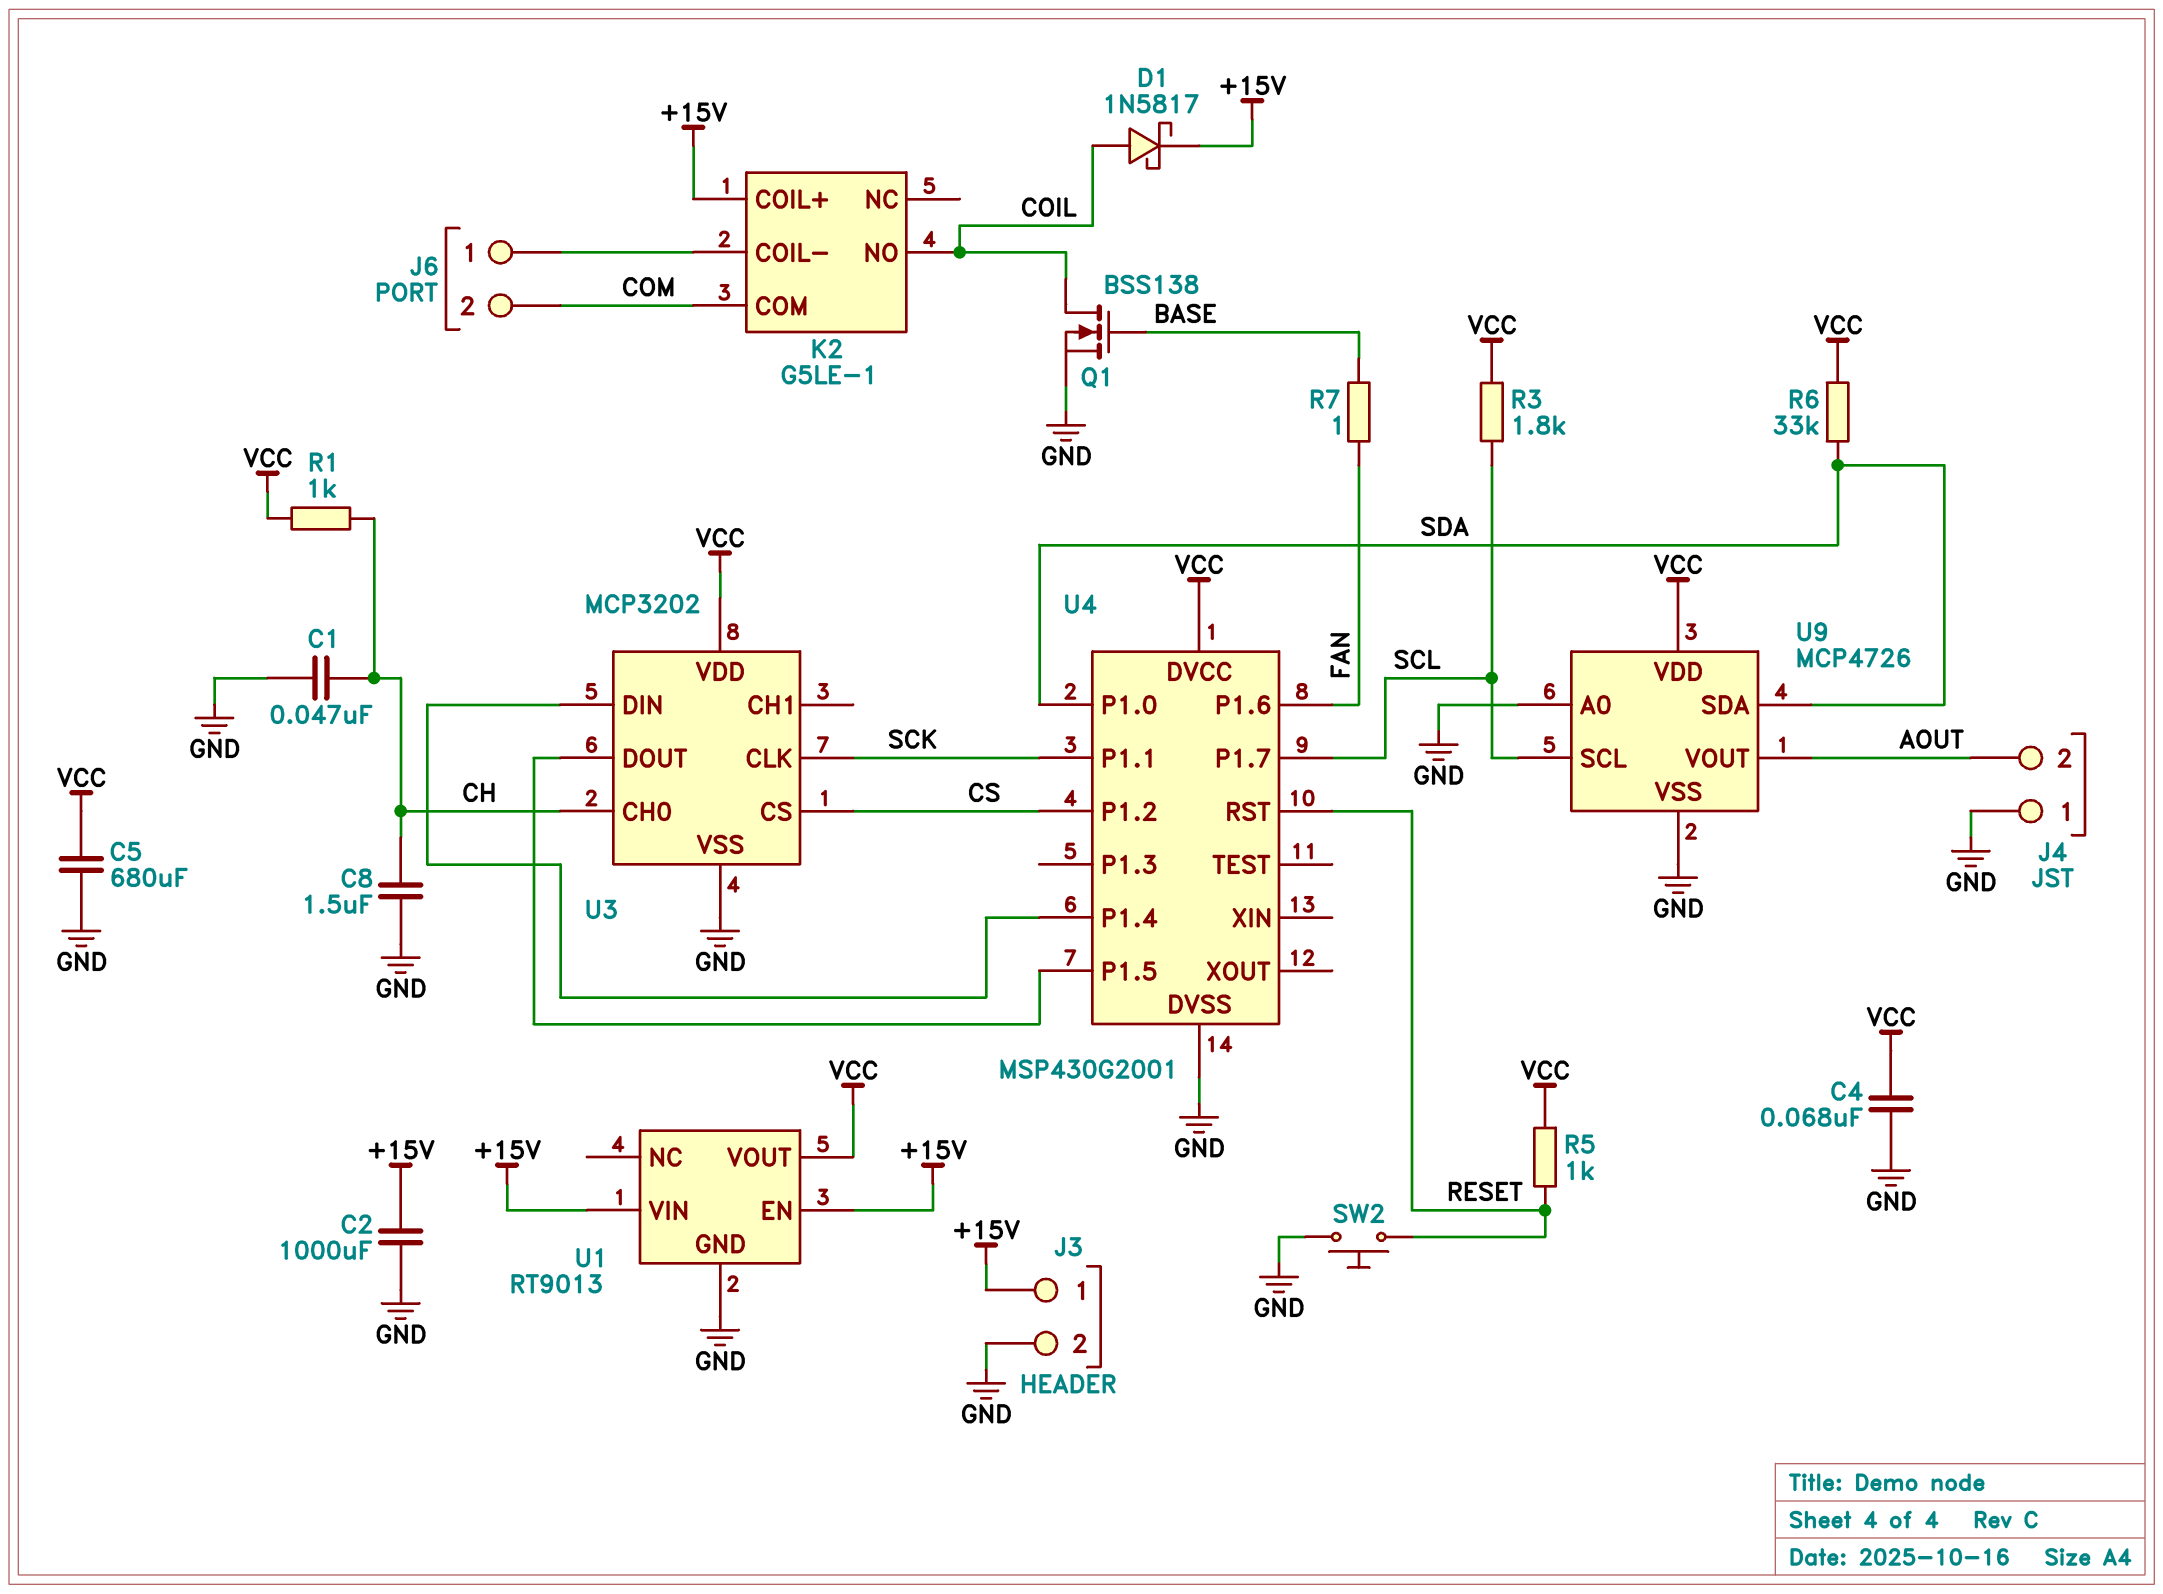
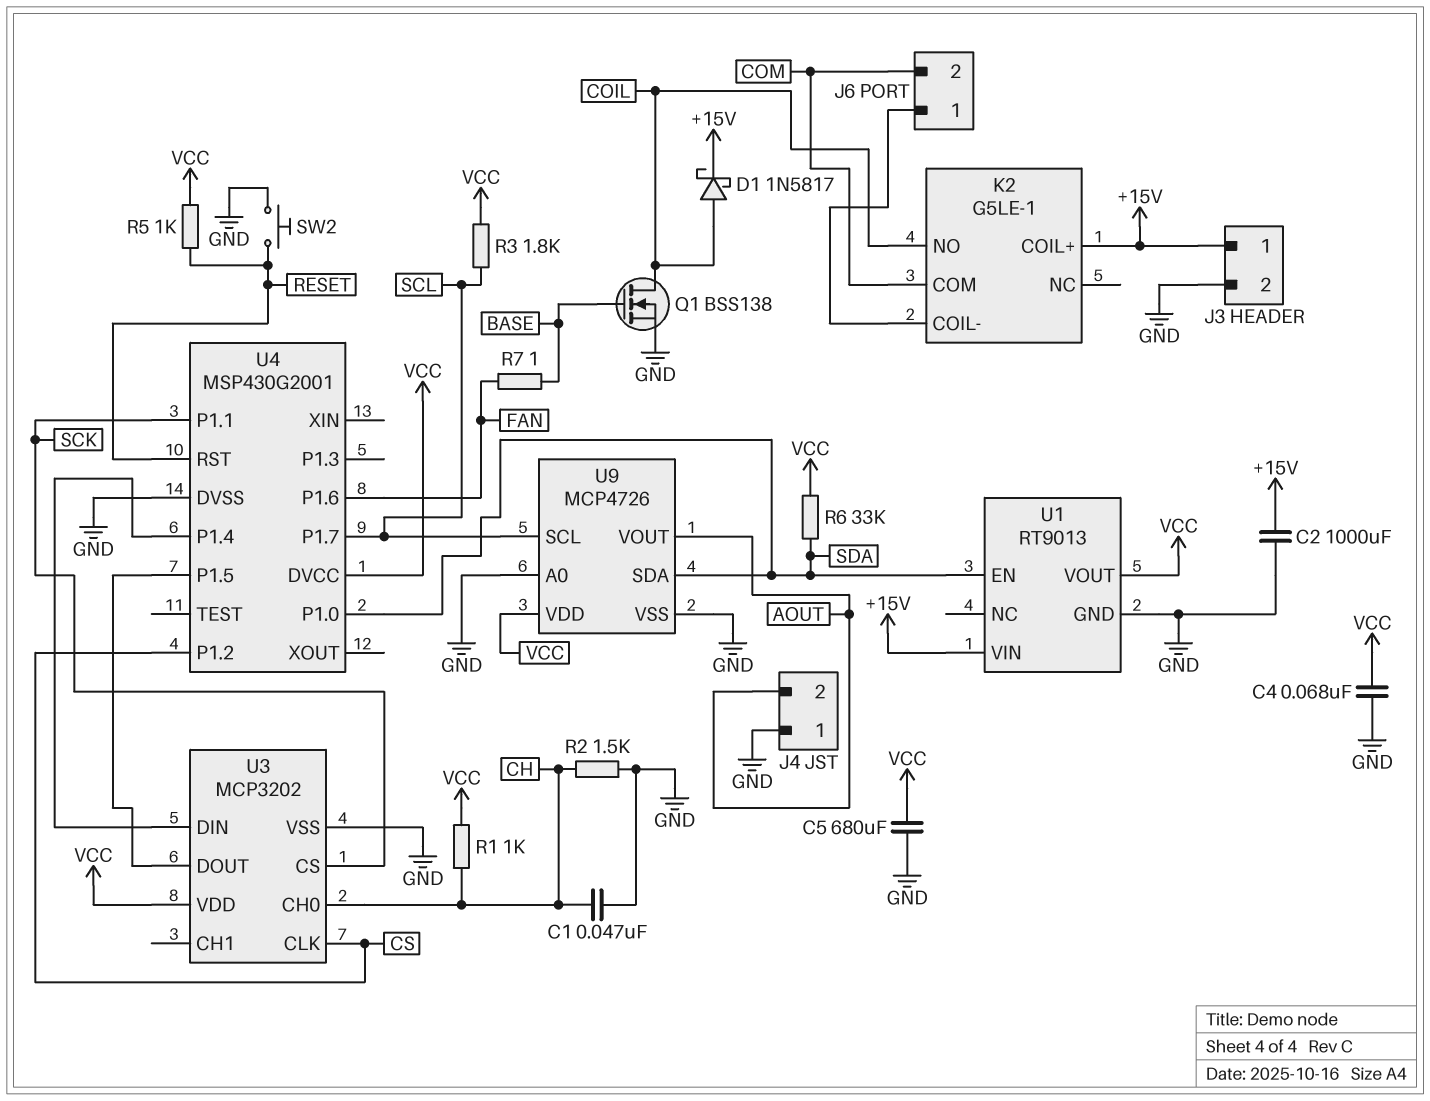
C8: 1.5uF (CH, GND) -> none
R2: none -> 1.5k (CH, GND)
U1 pin EN: +15V -> SDA
U3 pin CLK: SCK -> CS
U3 pin CS: CS -> SCK

